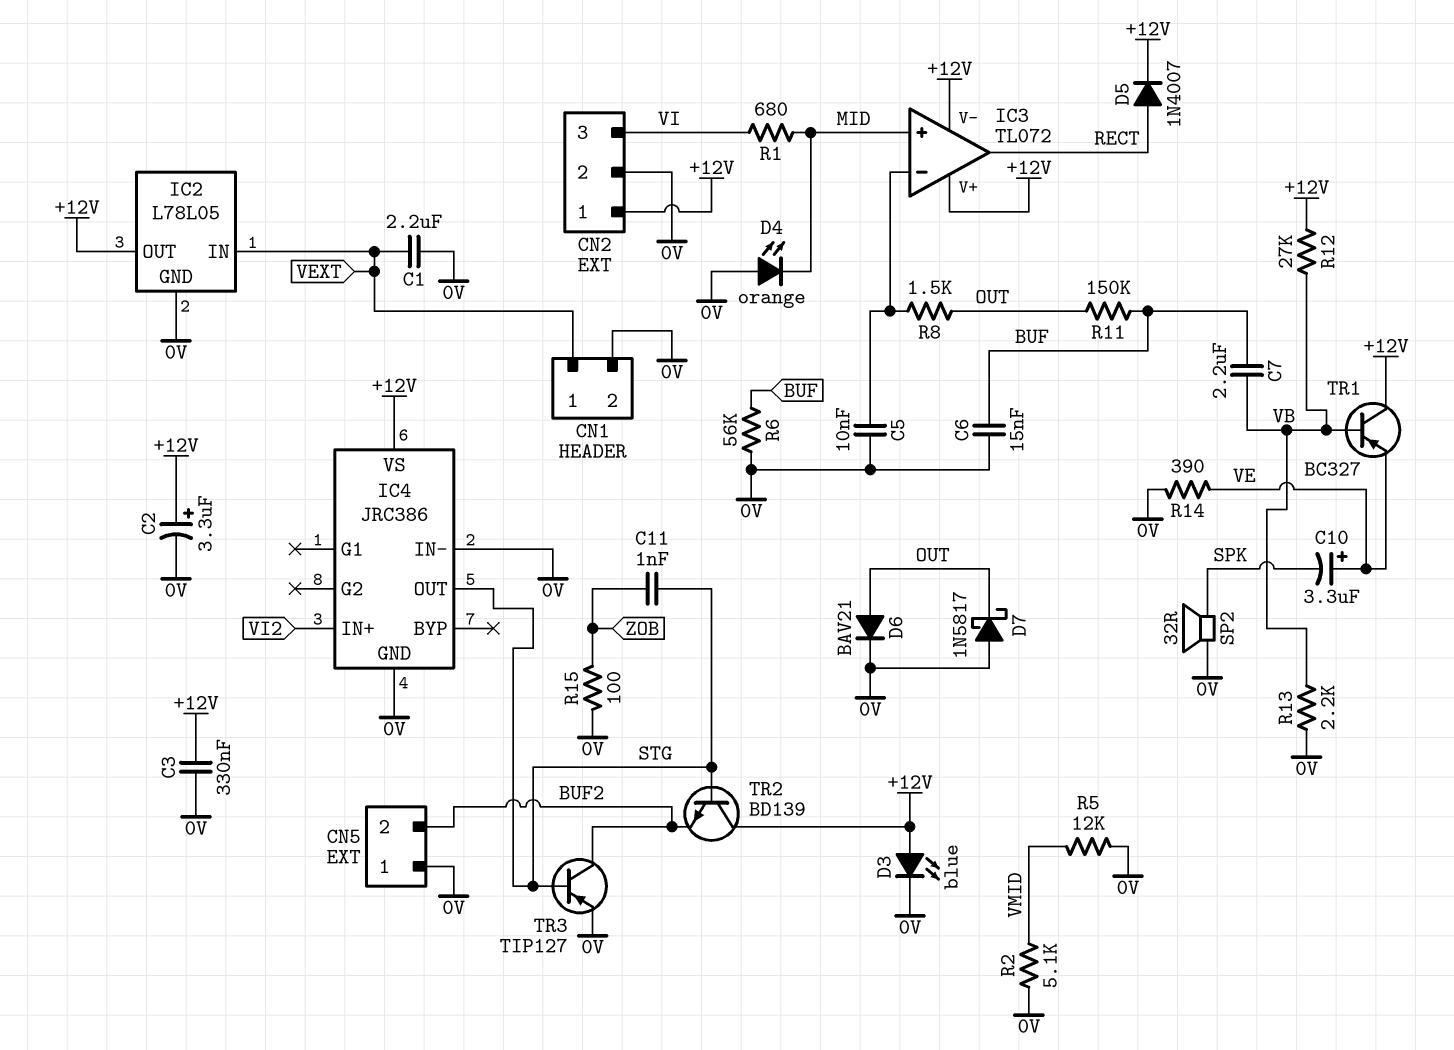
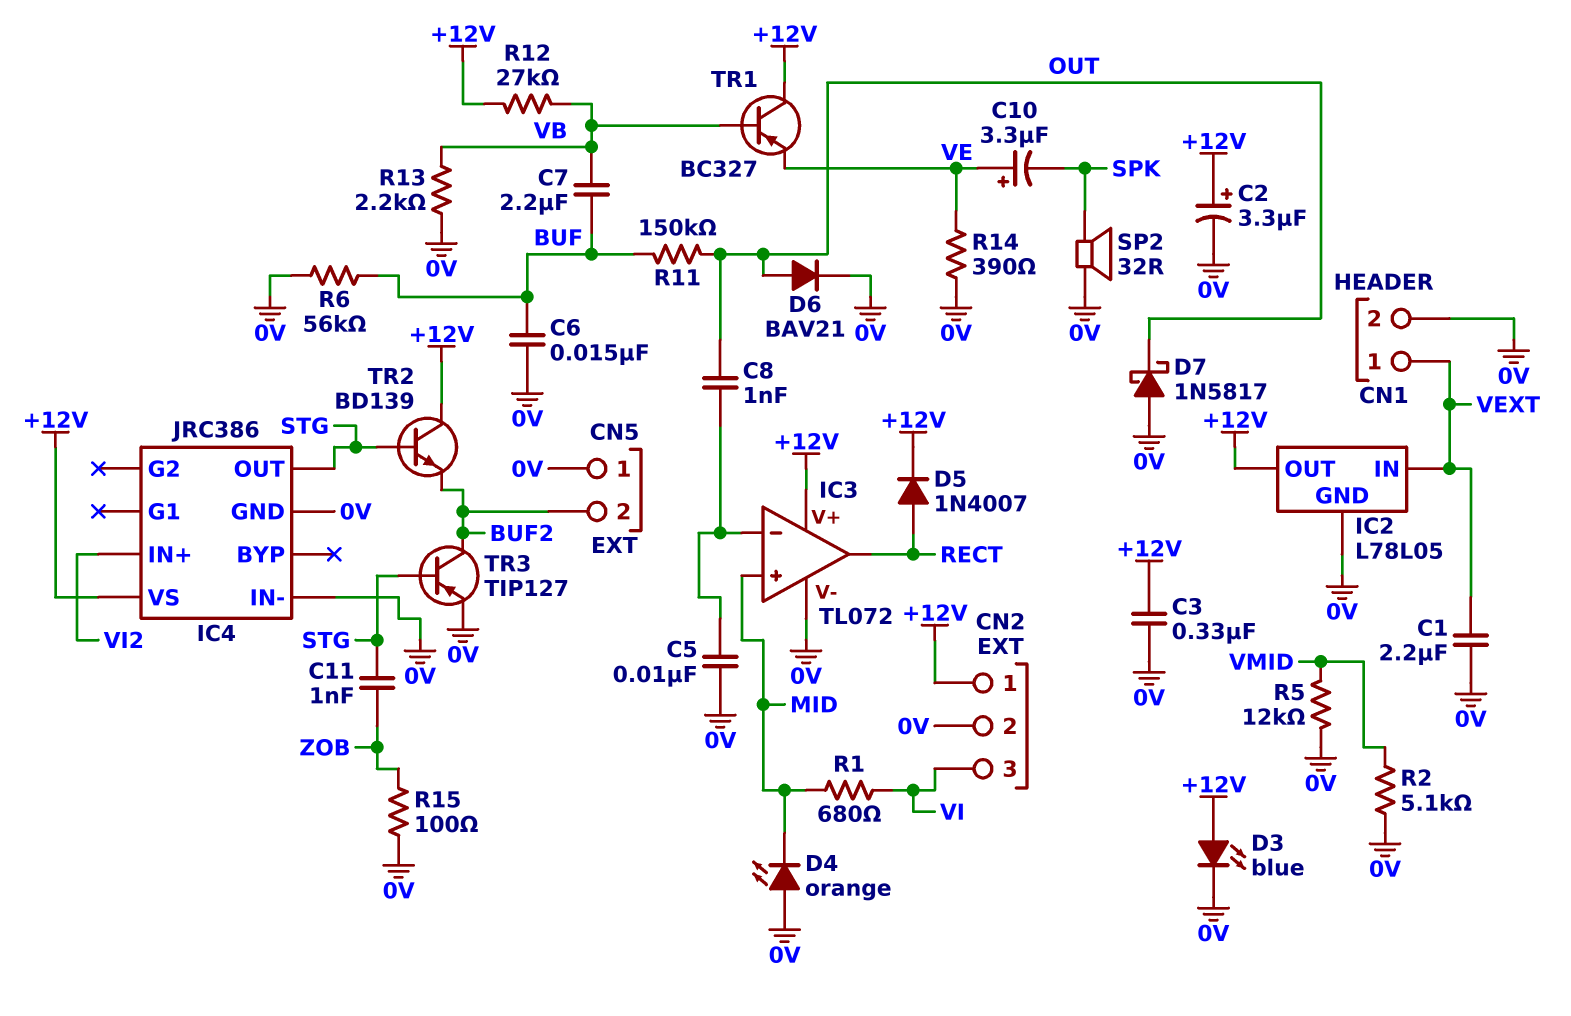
C8: none -> 1nF (IC3/in-, OUT)
IC3 pin V-: +12V -> 0V
R8: 1.5k (IC3/in-, OUT) -> none

